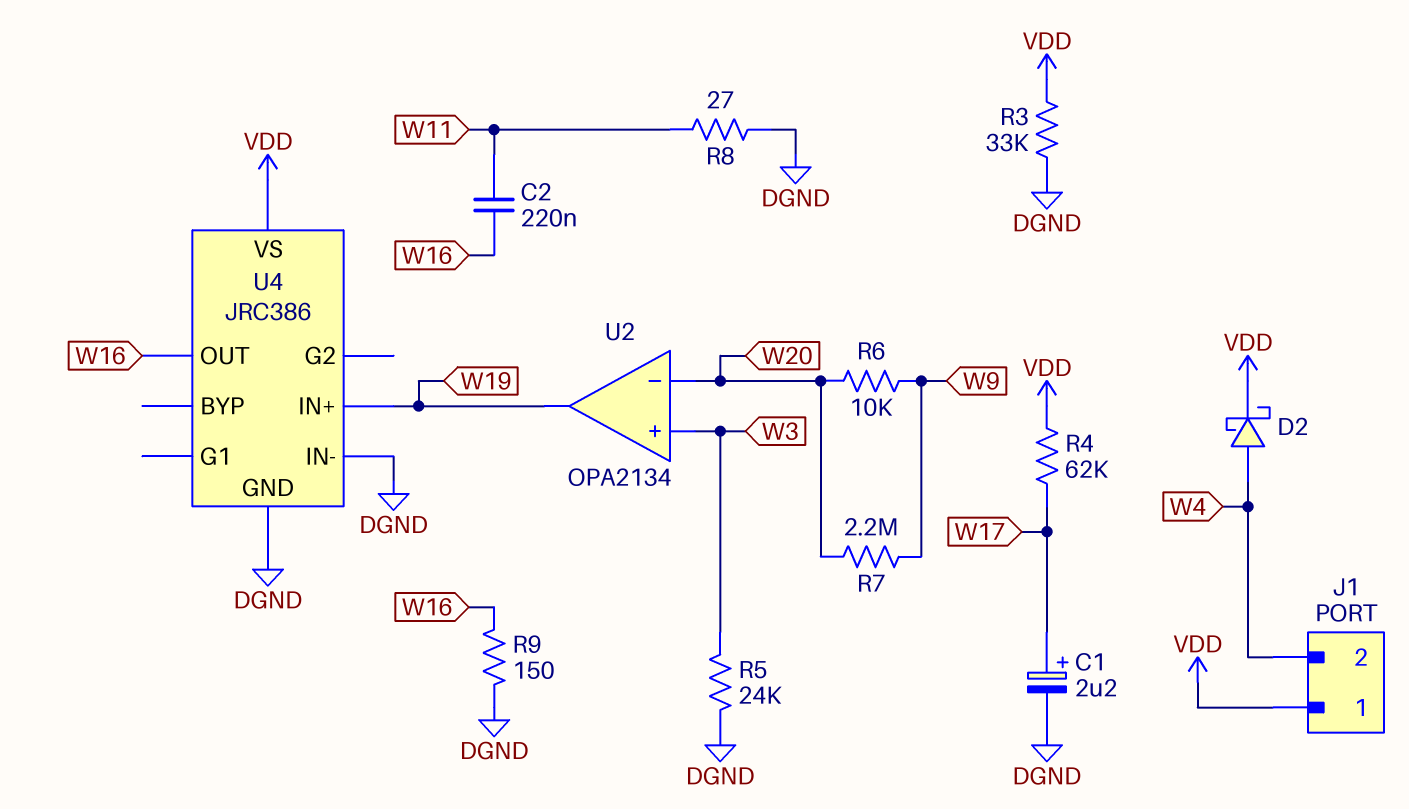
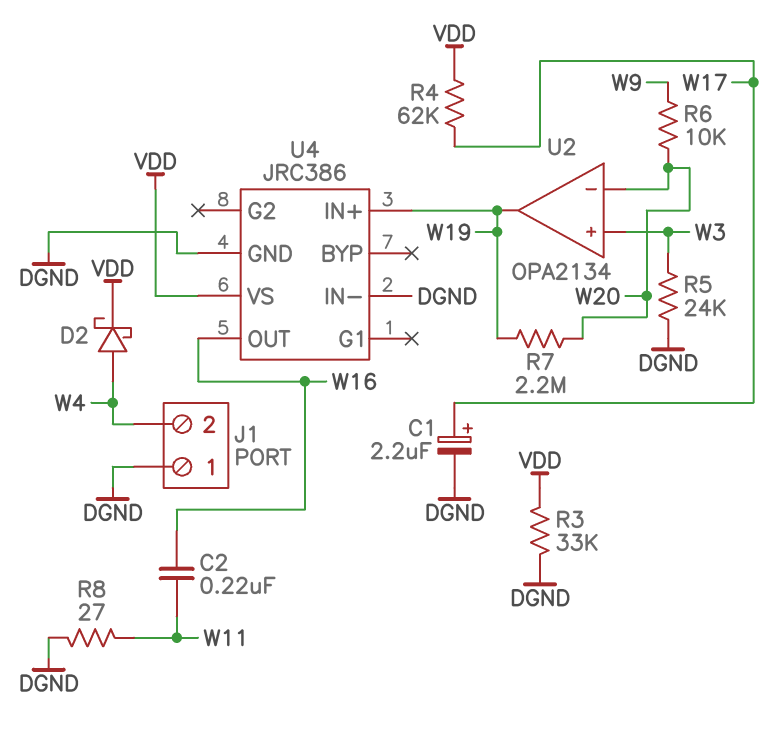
J1 pin 1: VDD -> DGND
R7: 2.2M (W9, W20) -> 2.2M (W19, W20)
R9: 150 (DGND, W16) -> none

